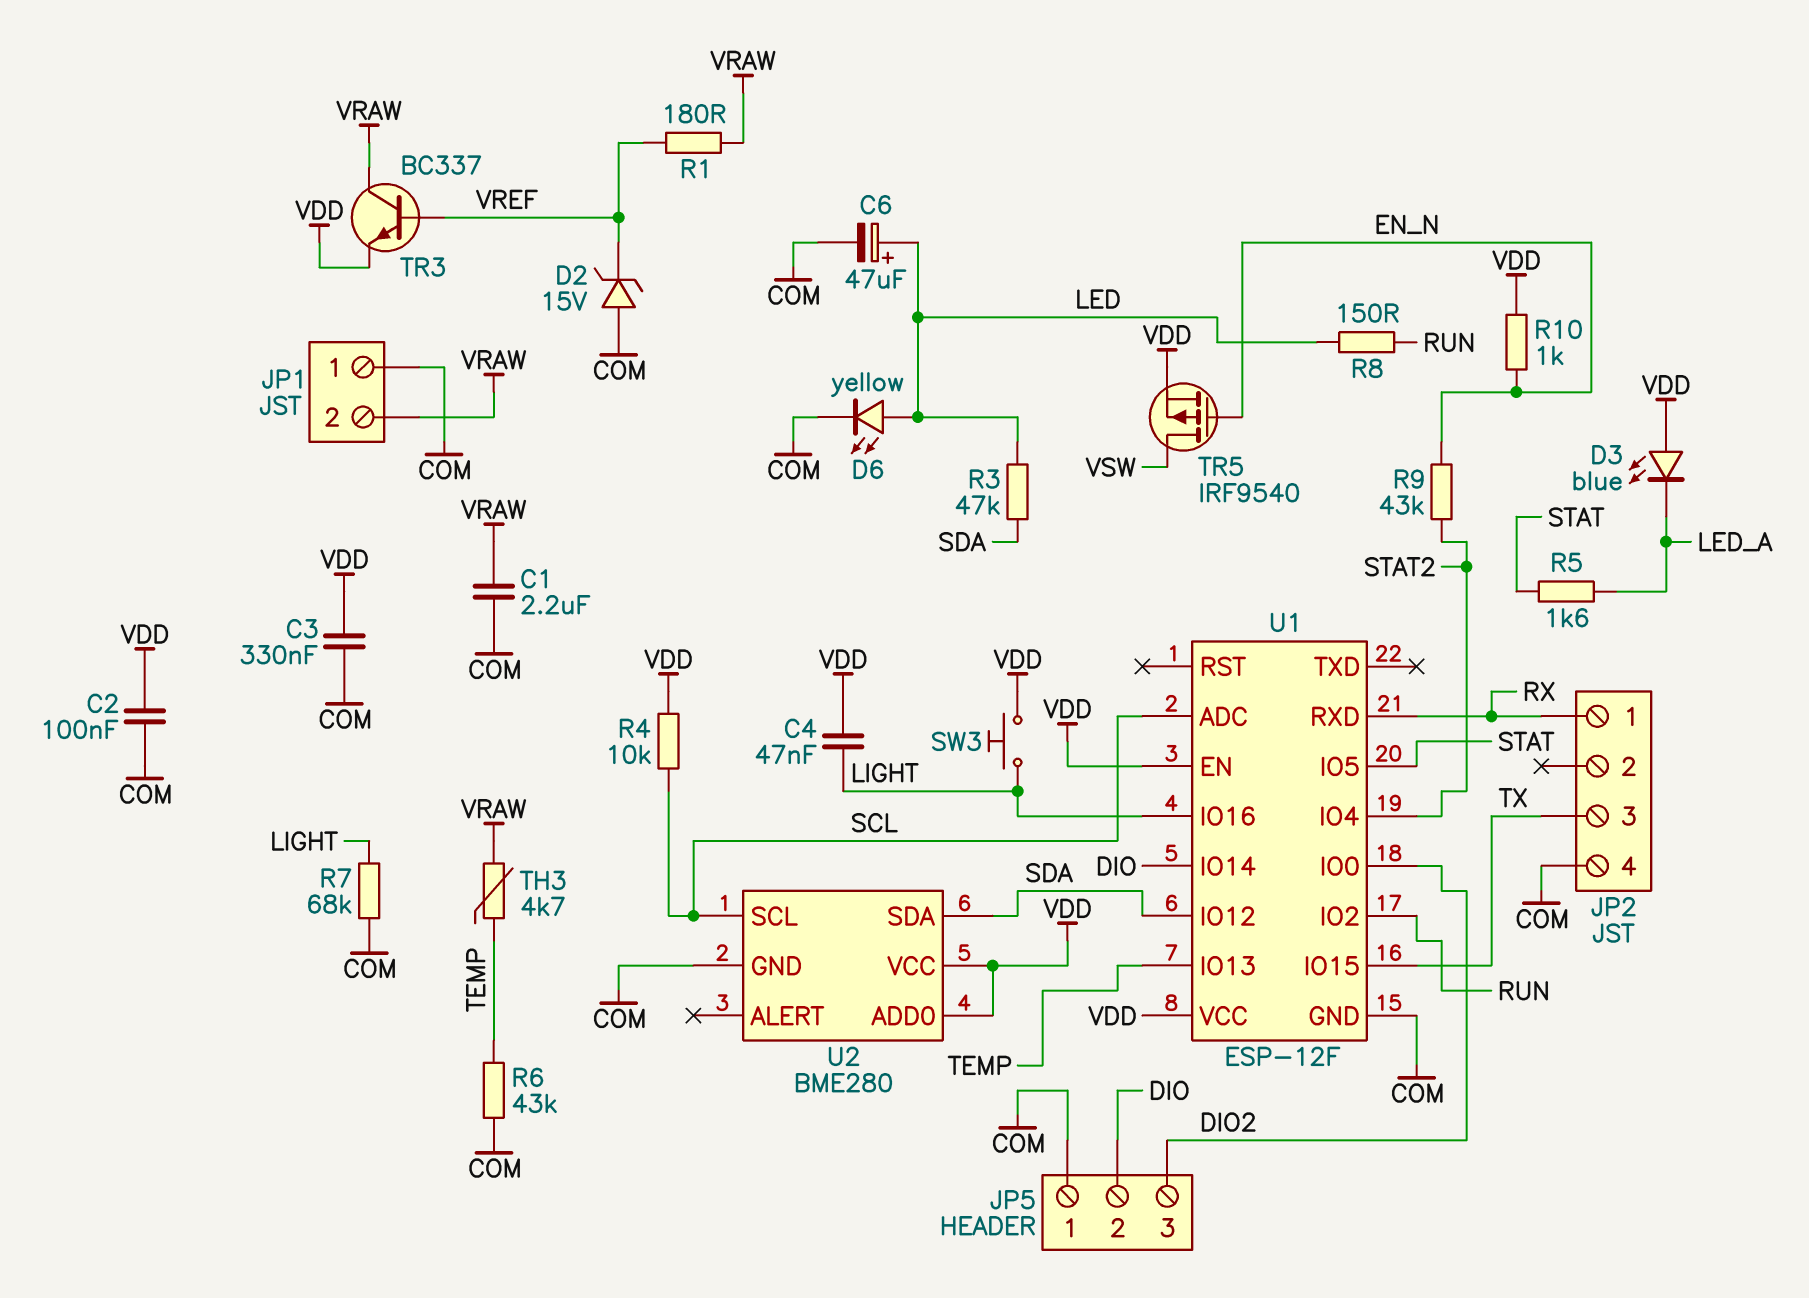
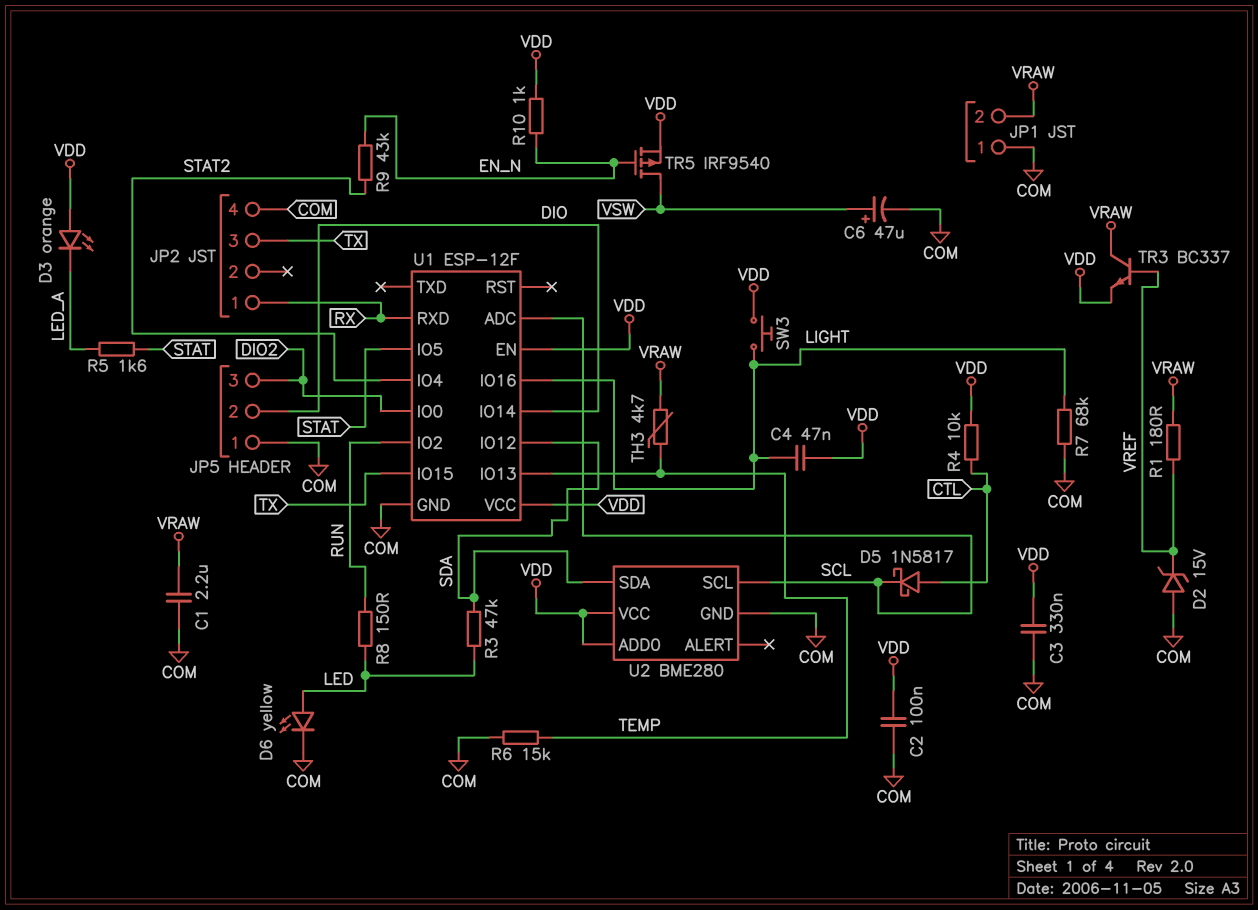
C6: 47uF (plus LED, minus COM) -> 47uF (plus VSW, minus COM)
D3: LED blue (A VDD, K LED_A) -> LED orange (A VDD, K LED_A)
D5: none -> schottky 1N5817 (A CTL, K SCL)
R4: 10k (SCL, VDD) -> 10k (CTL, VDD)
R6: 43k (COM, TEMP) -> 15k (COM, TEMP)

